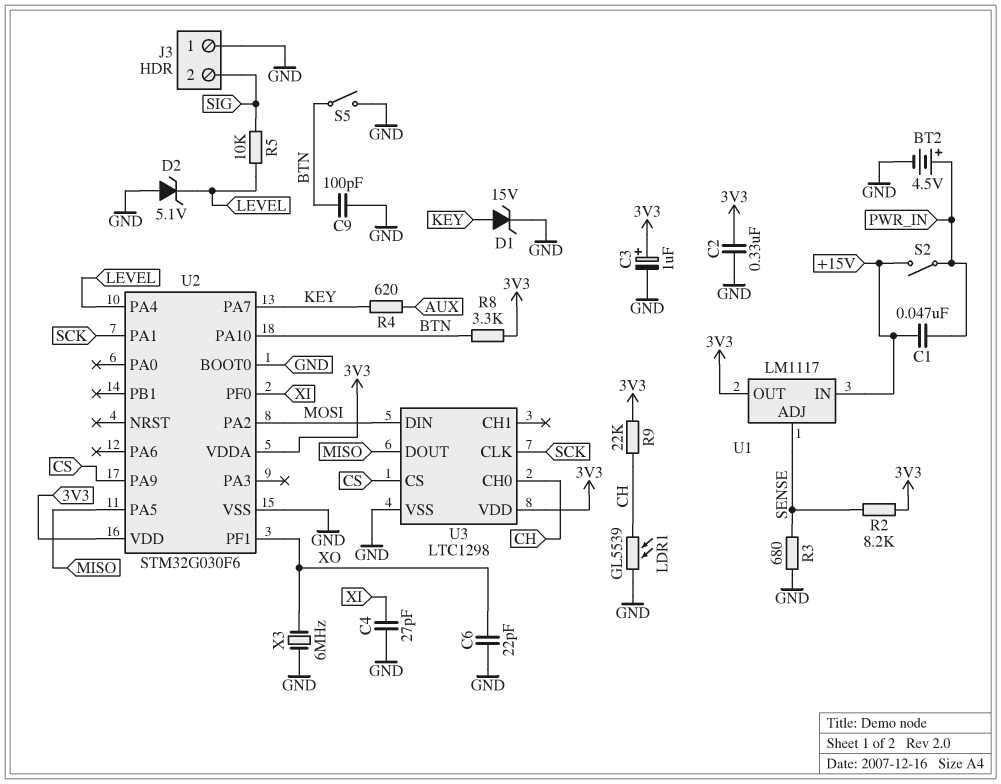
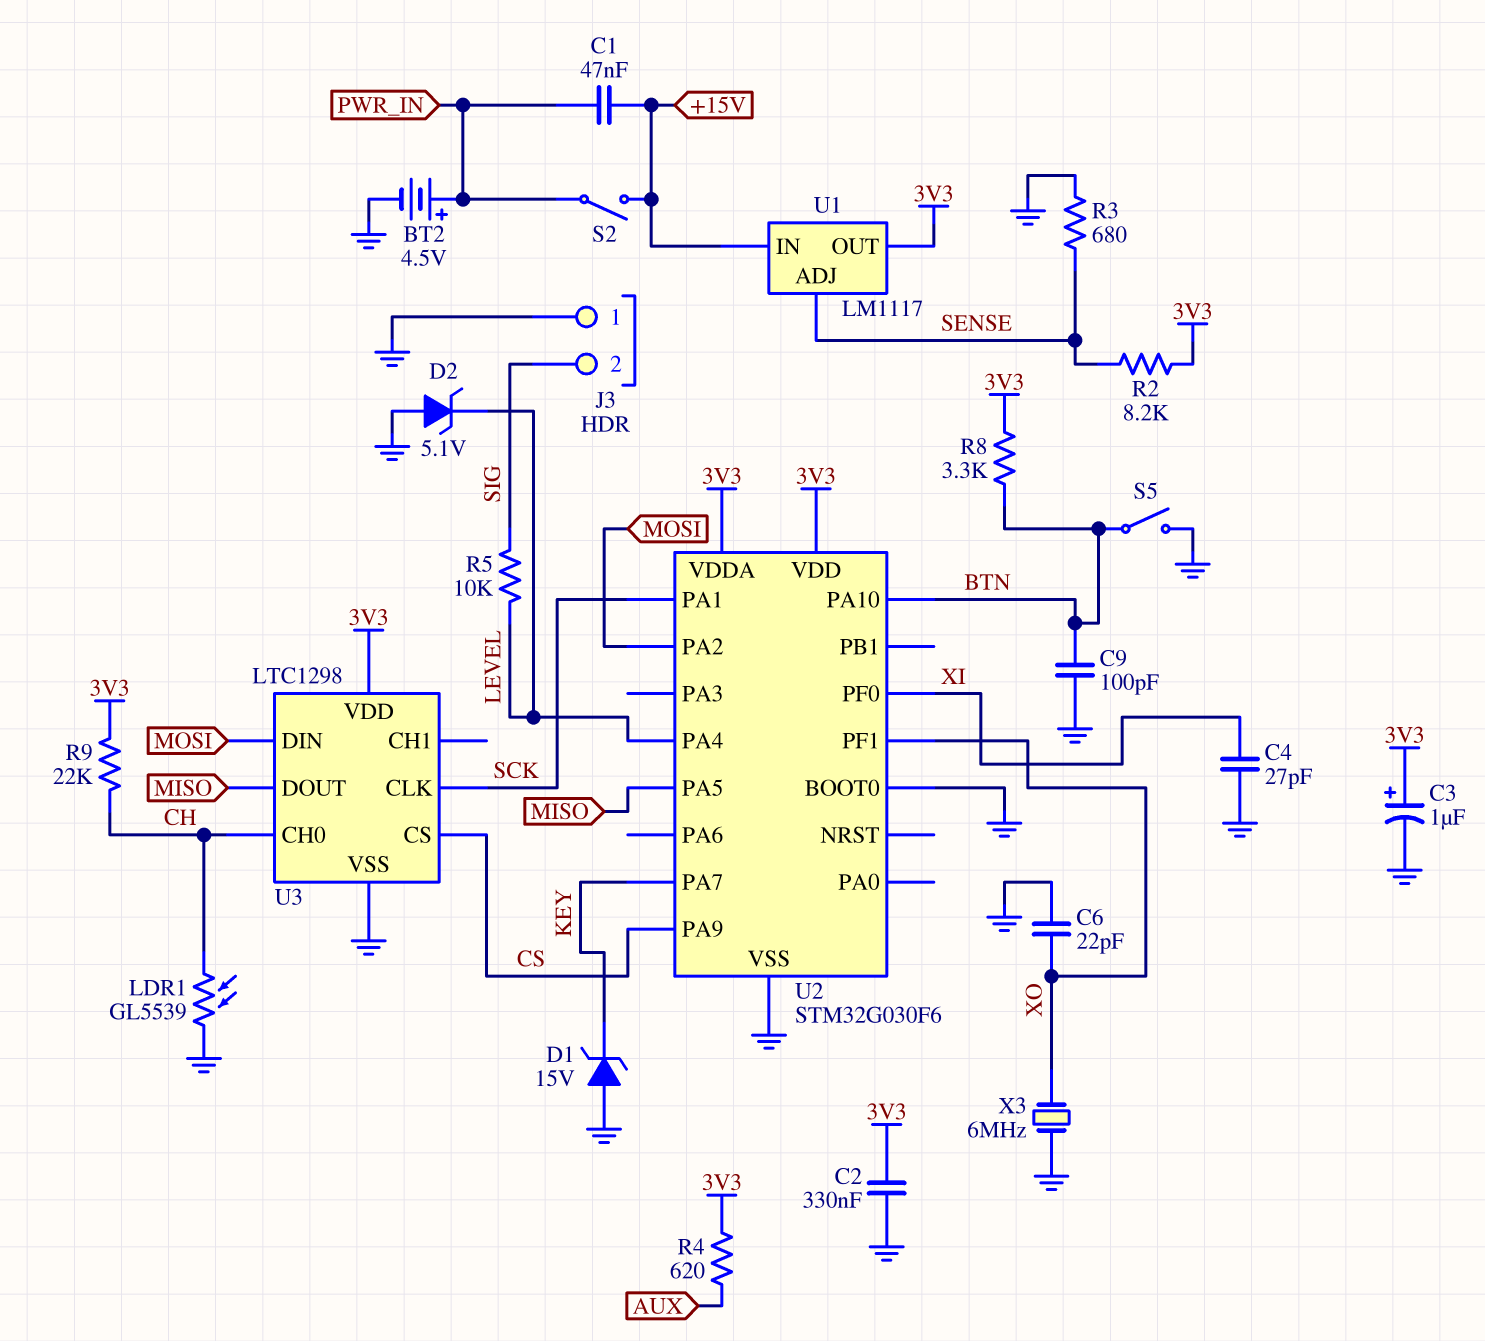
D1: zener 15V (A KEY, K GND) -> zener 15V (A GND, K KEY)
R4: 620 (AUX, KEY) -> 620 (3V3, AUX)

